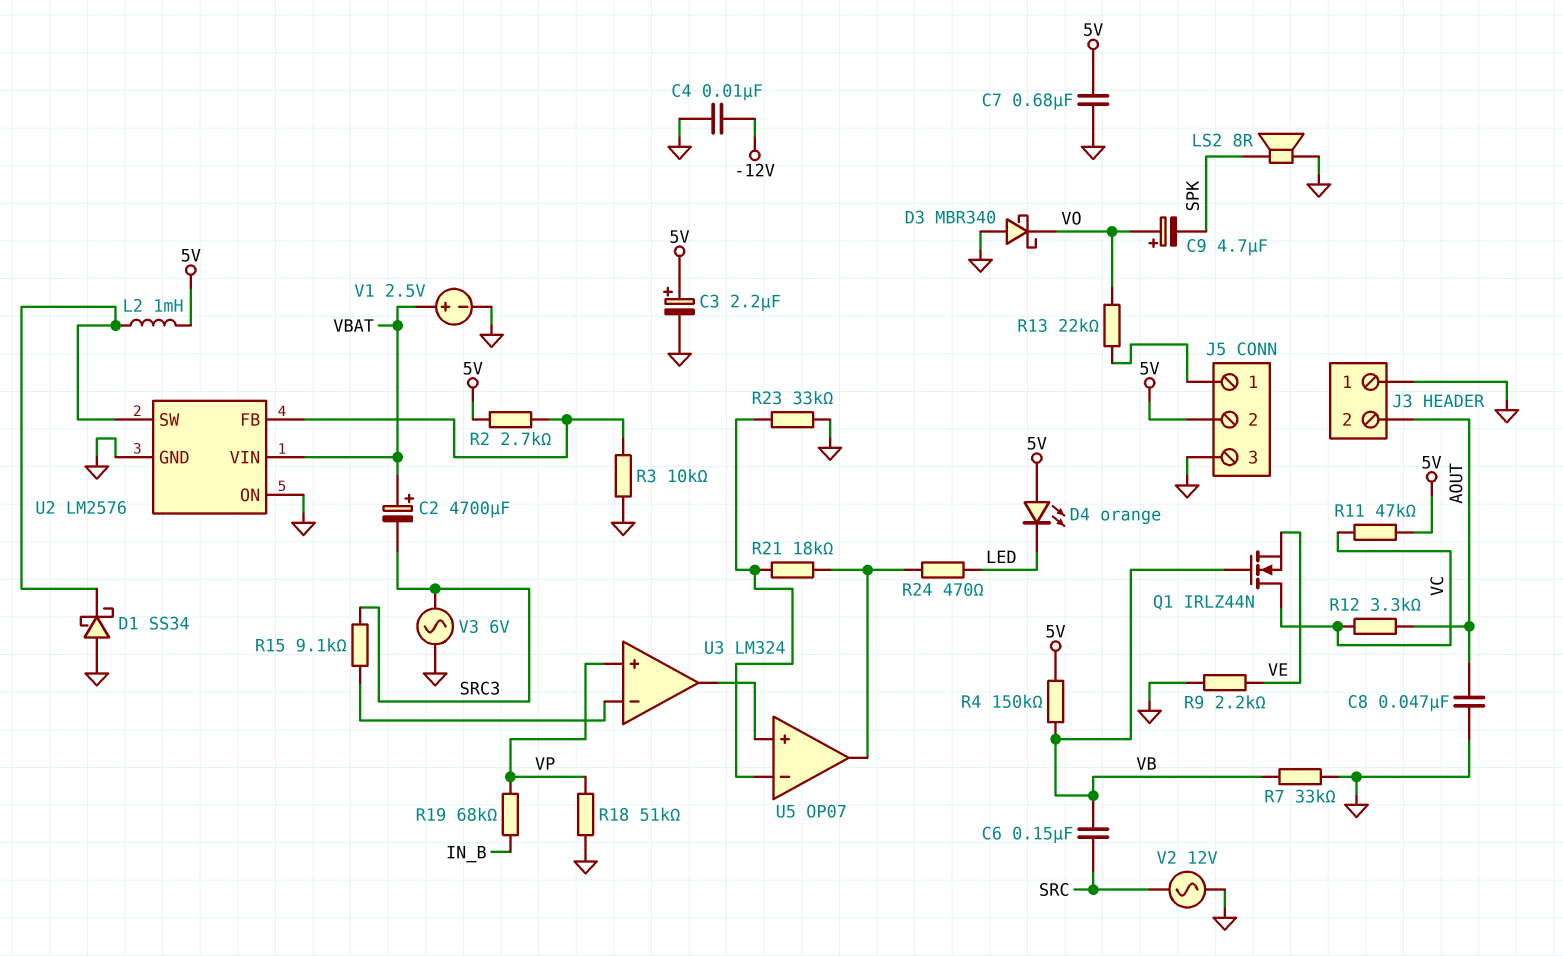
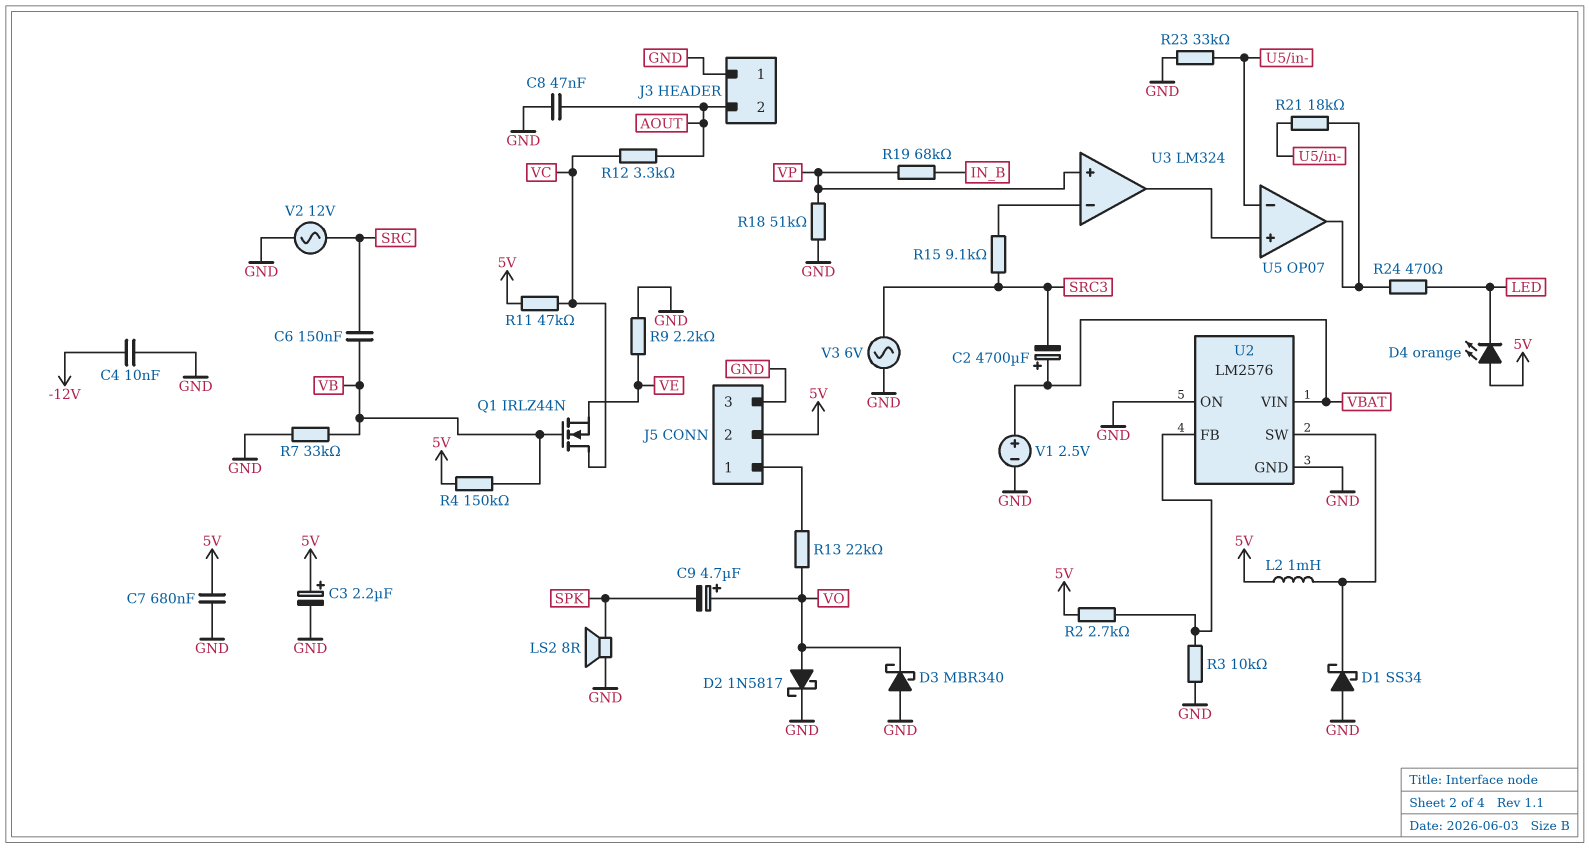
D2: none -> schottky 1N5817 (A VO, K GND)

